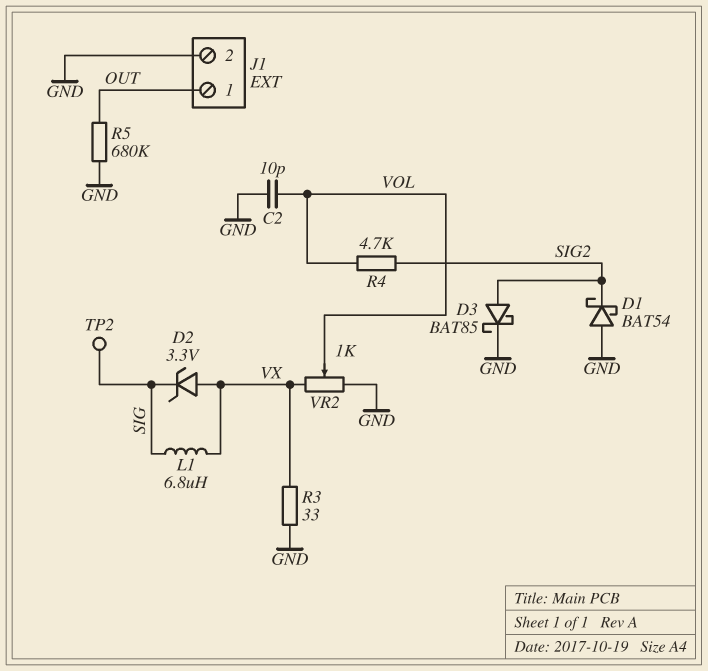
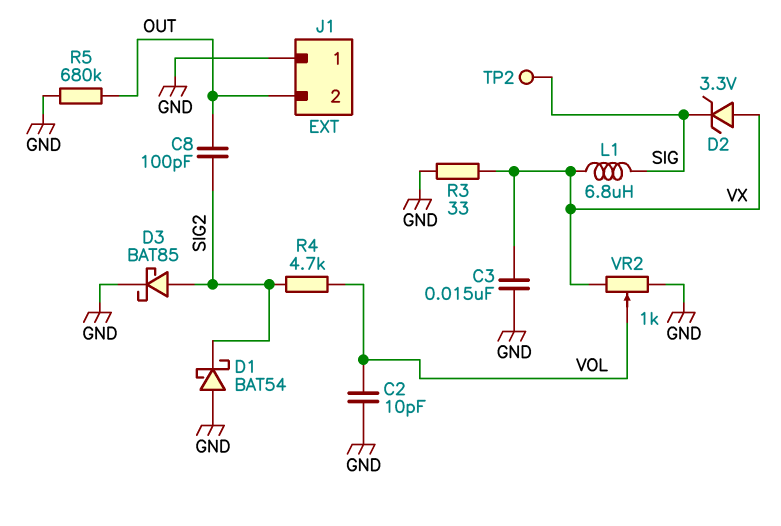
C3: none -> 15nF (GND, VX)
C8: none -> 100pF (OUT, SIG2)
J1 pin 1: OUT -> GND
J1 pin 2: GND -> OUT

